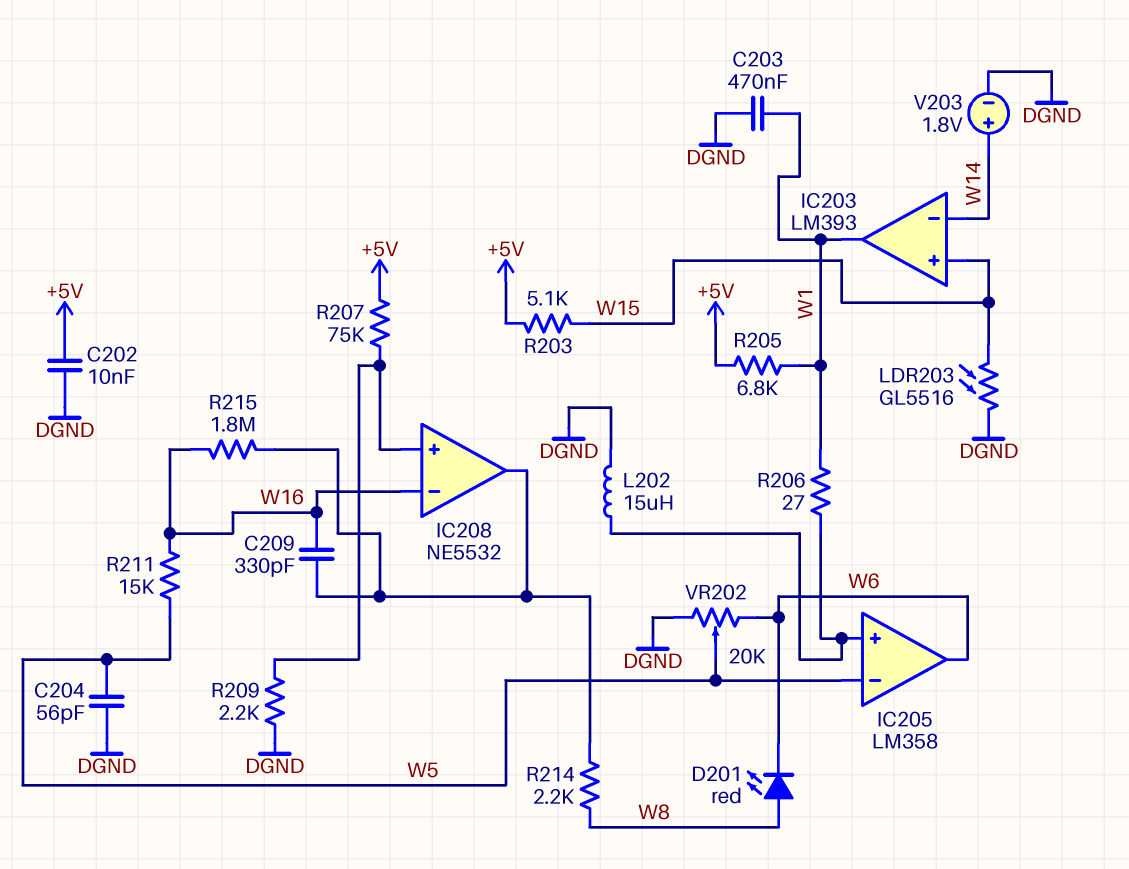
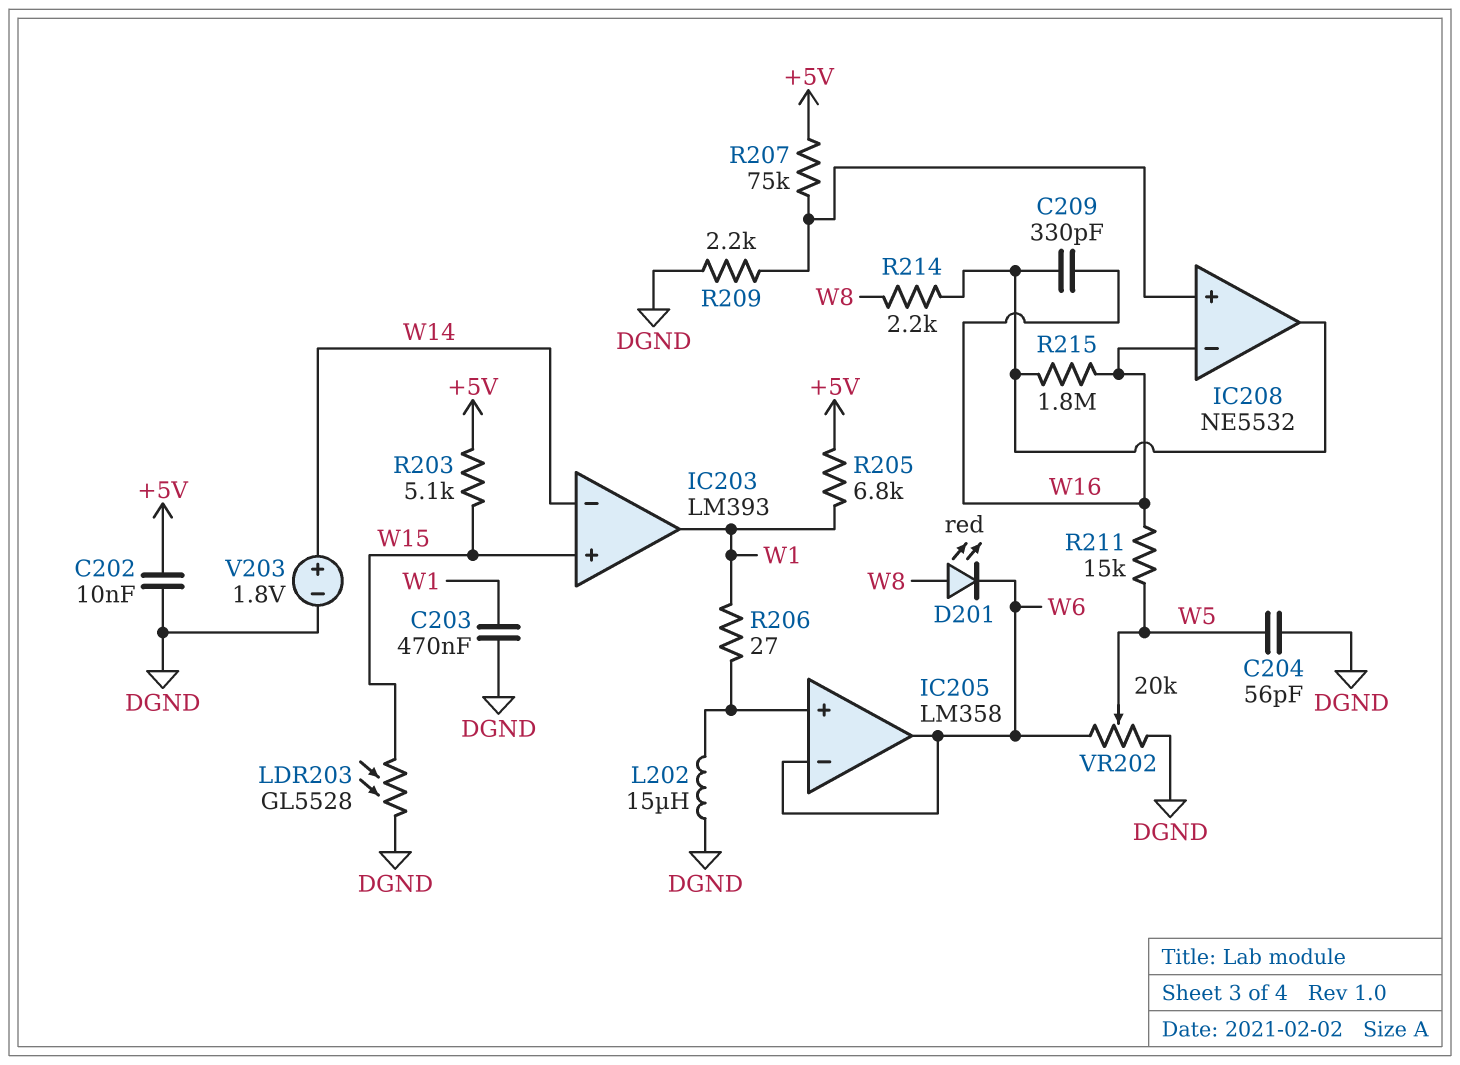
IC205 pin in-: W5 -> W6
LDR203: GL5516 (DGND, W15) -> GL5528 (DGND, W15)

